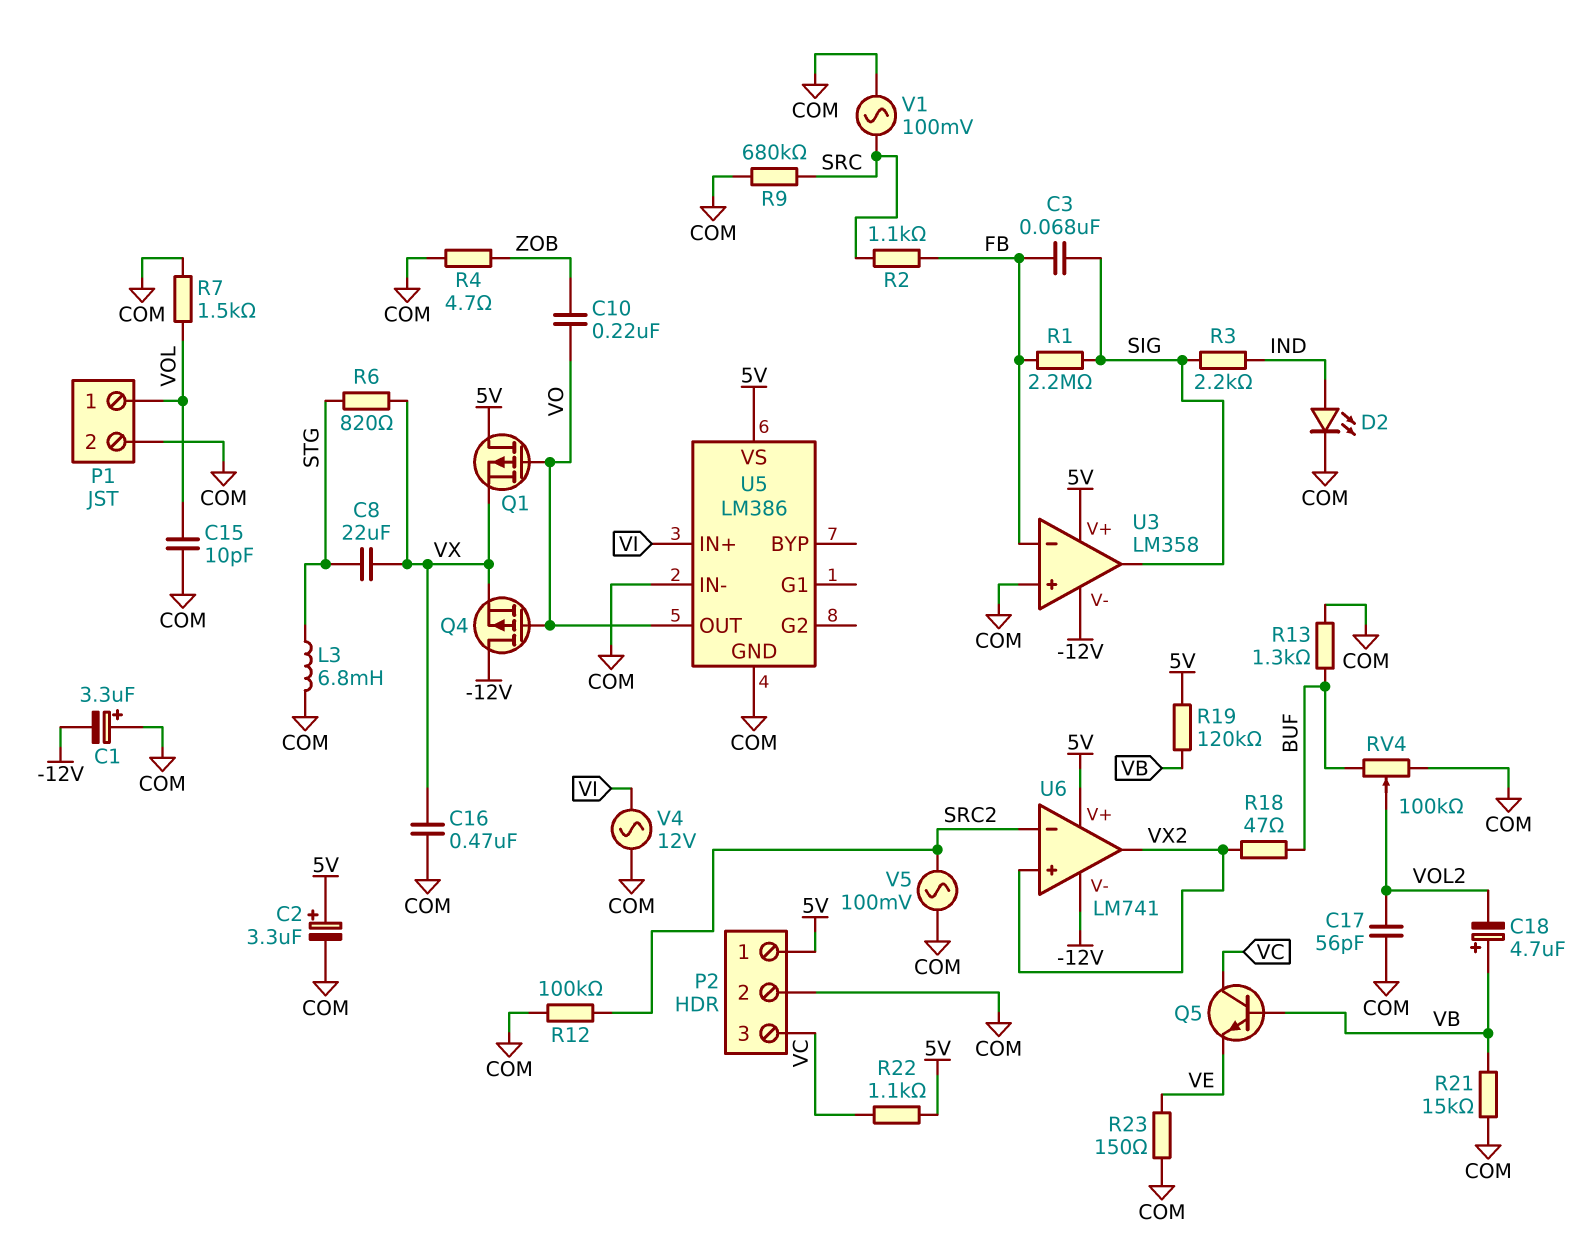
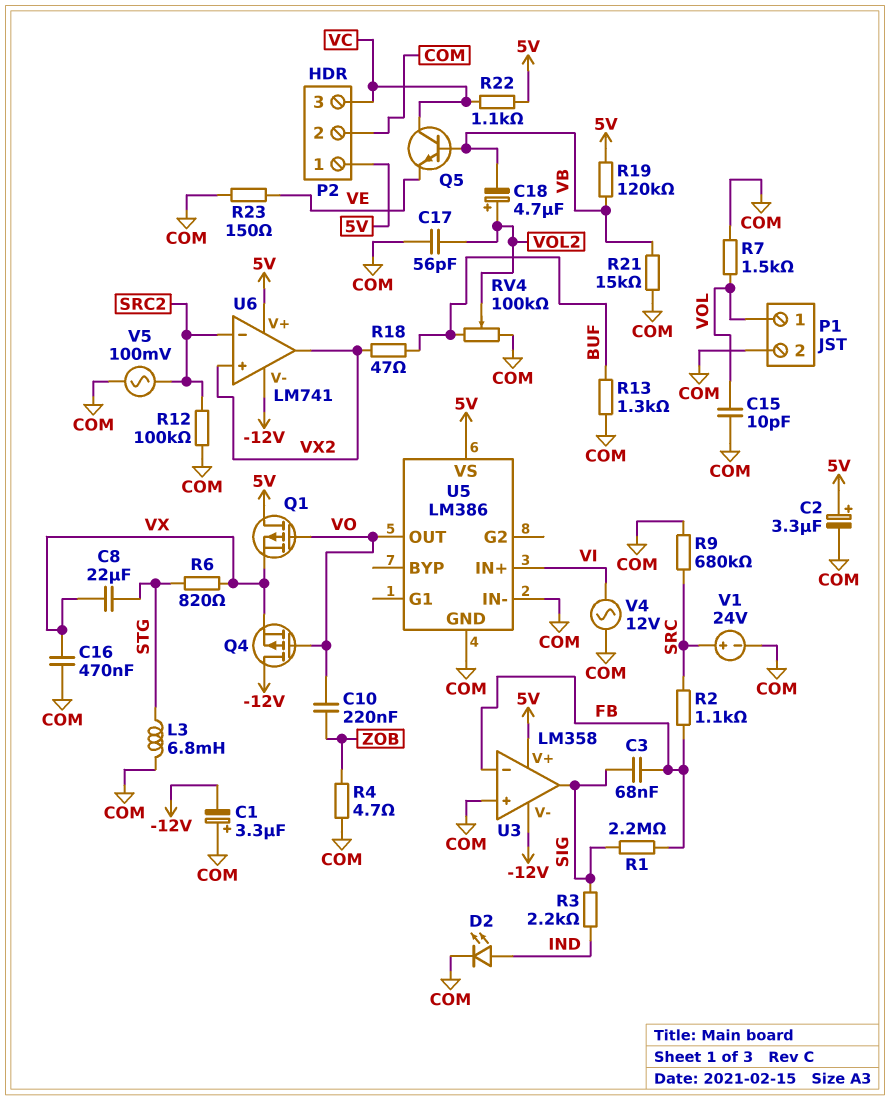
C18: 4.7uF (plus VB, minus VOL2) -> 4.7uF (plus VOL2, minus VB)
V1: AC 100mV (COM, SRC) -> 24V (plus SRC, minus COM)

